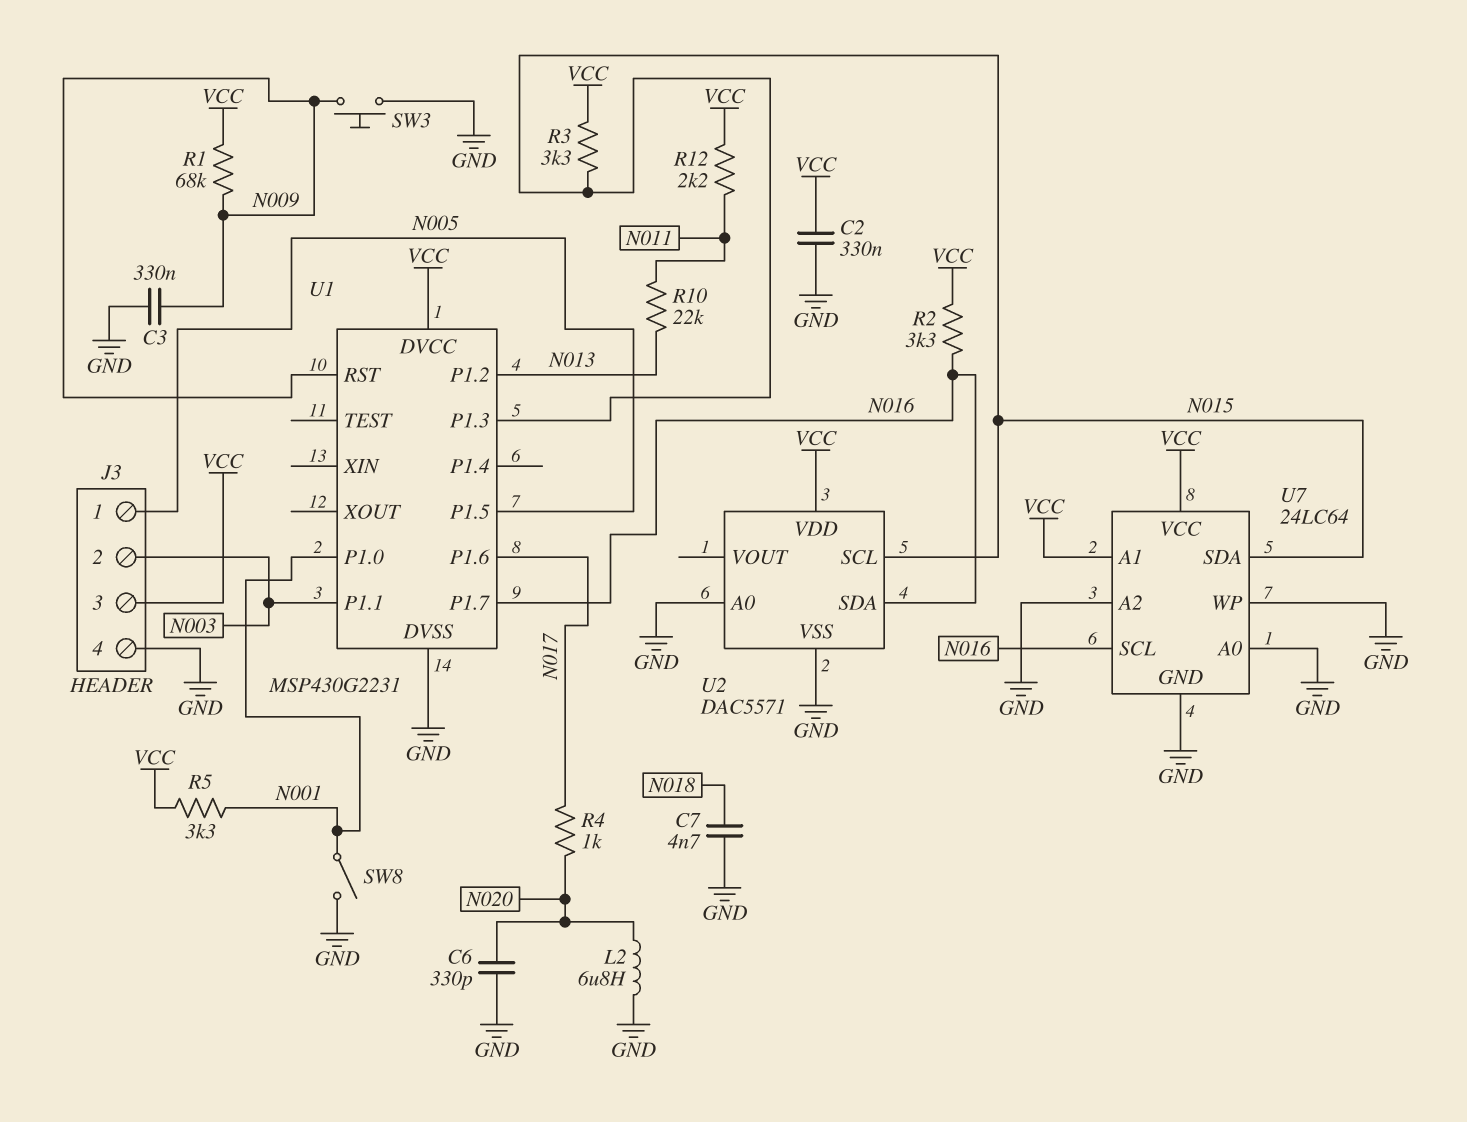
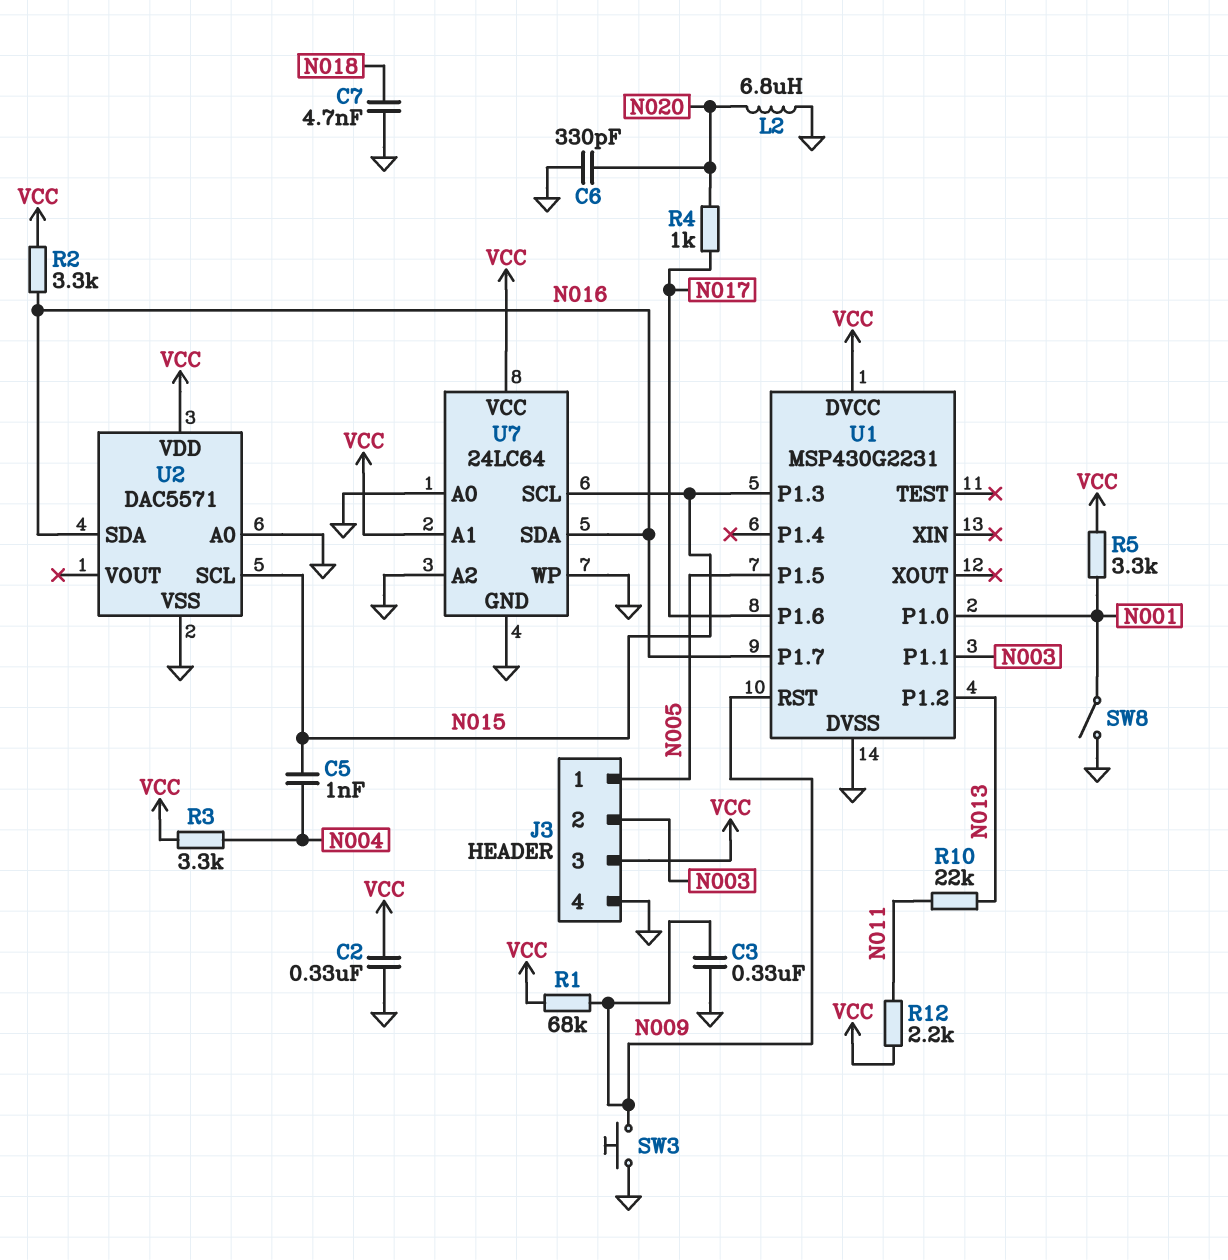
C5: none -> 1nF (N004, N015)
R3: 3.3k (N015, VCC) -> 3.3k (N004, VCC)
U7 pin SCL: N016 -> N015
U7 pin SDA: N015 -> N016

